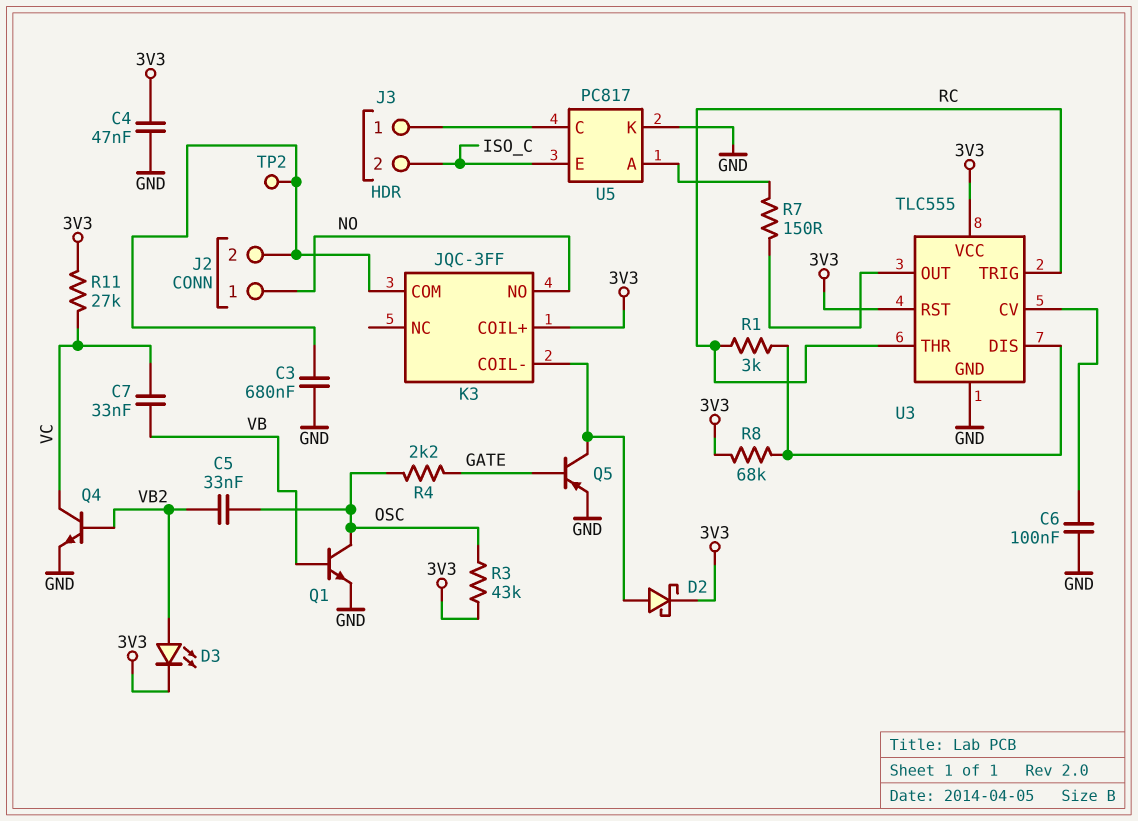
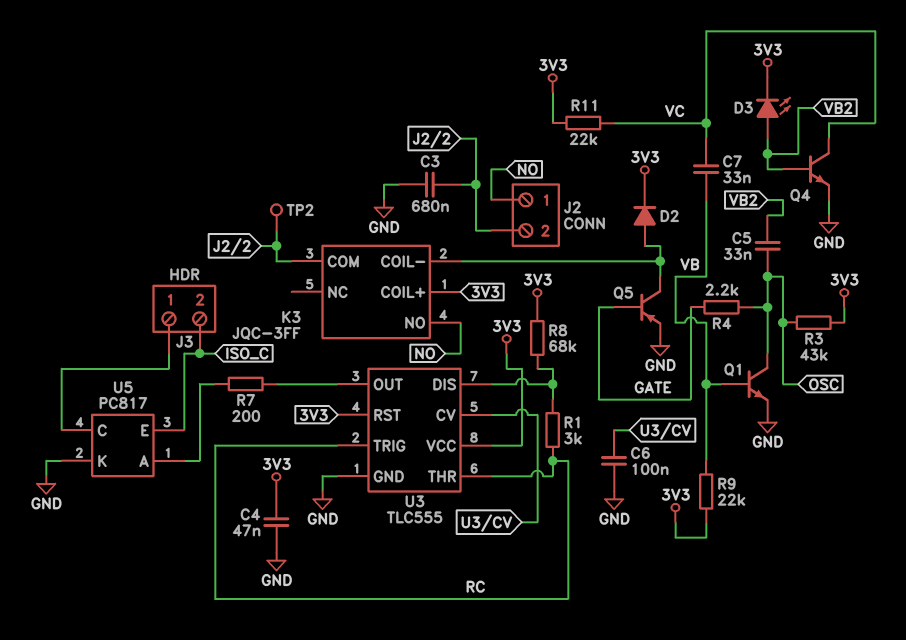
D2: schottky (A K3/COIL-, K 3V3) -> diode (A K3/COIL-, K 3V3)
R7: 150 (U3/OUT, U5/A) -> 200 (U3/OUT, U5/A)
R9: none -> 22k (3V3, VB)
R11: 27k (3V3, VC) -> 22k (3V3, VC)

